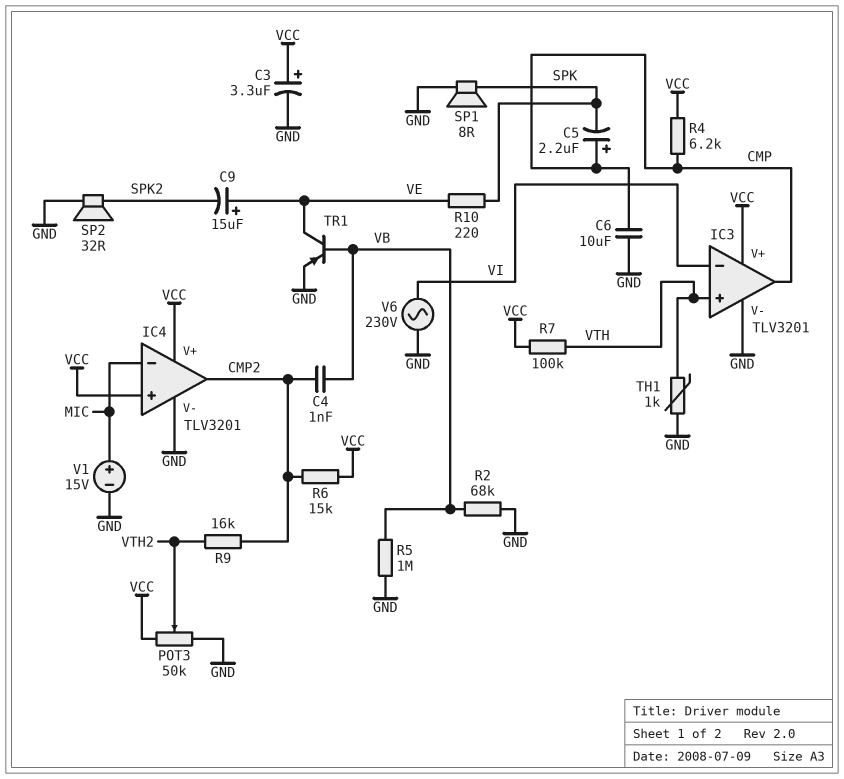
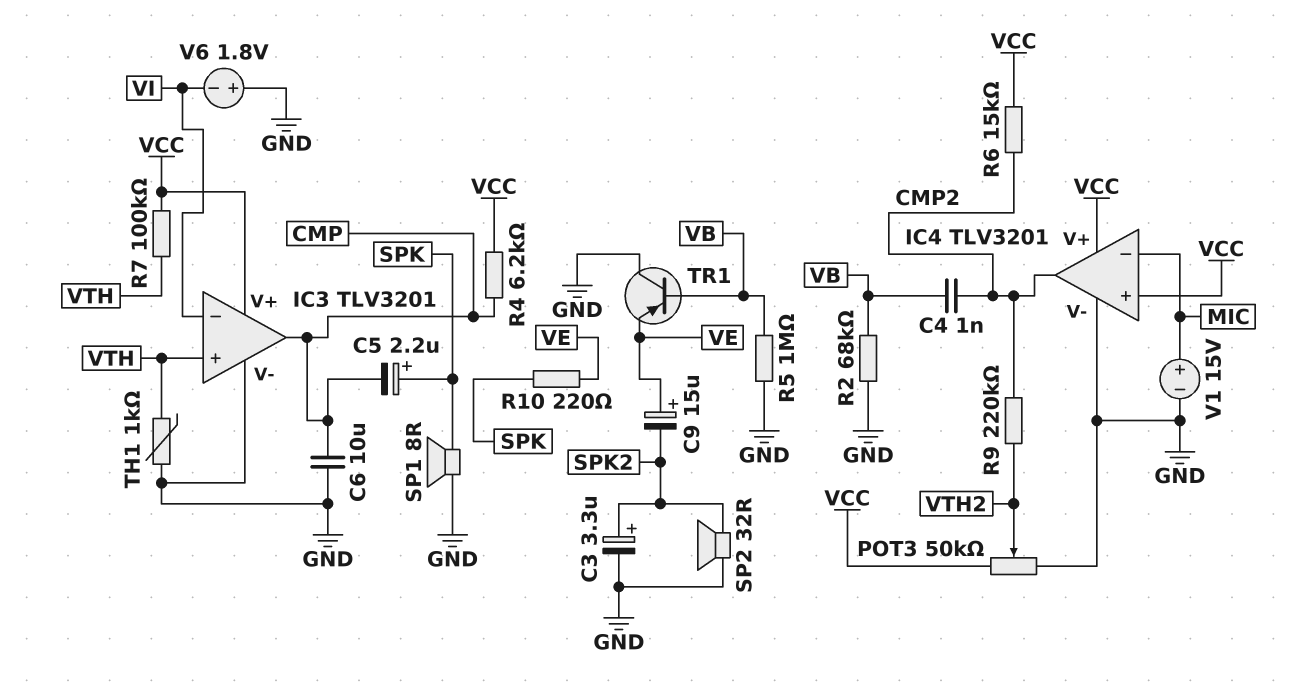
C3: 3.3uF (plus VCC, minus GND) -> 3.3uF (plus SPK2, minus GND)
C5: 2.2uF (plus CMP, minus SPK) -> 2.2uF (plus SPK, minus CMP)
R9: 16k (CMP2, VTH2) -> 220k (CMP2, VTH2)
TR1: PNP (B VB, C VE, E GND) -> PNP (B VB, C GND, E VE)
V6: AC 230V (GND, VI) -> 1.8V (plus GND, minus VI)

